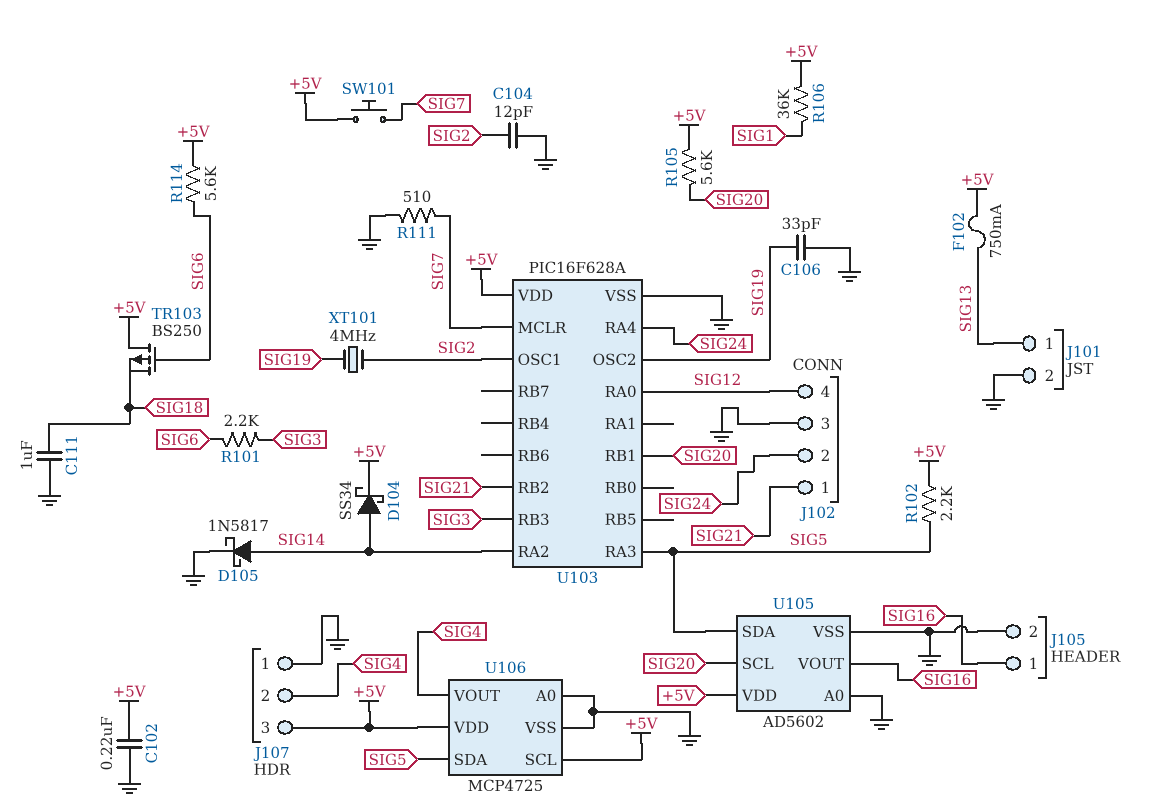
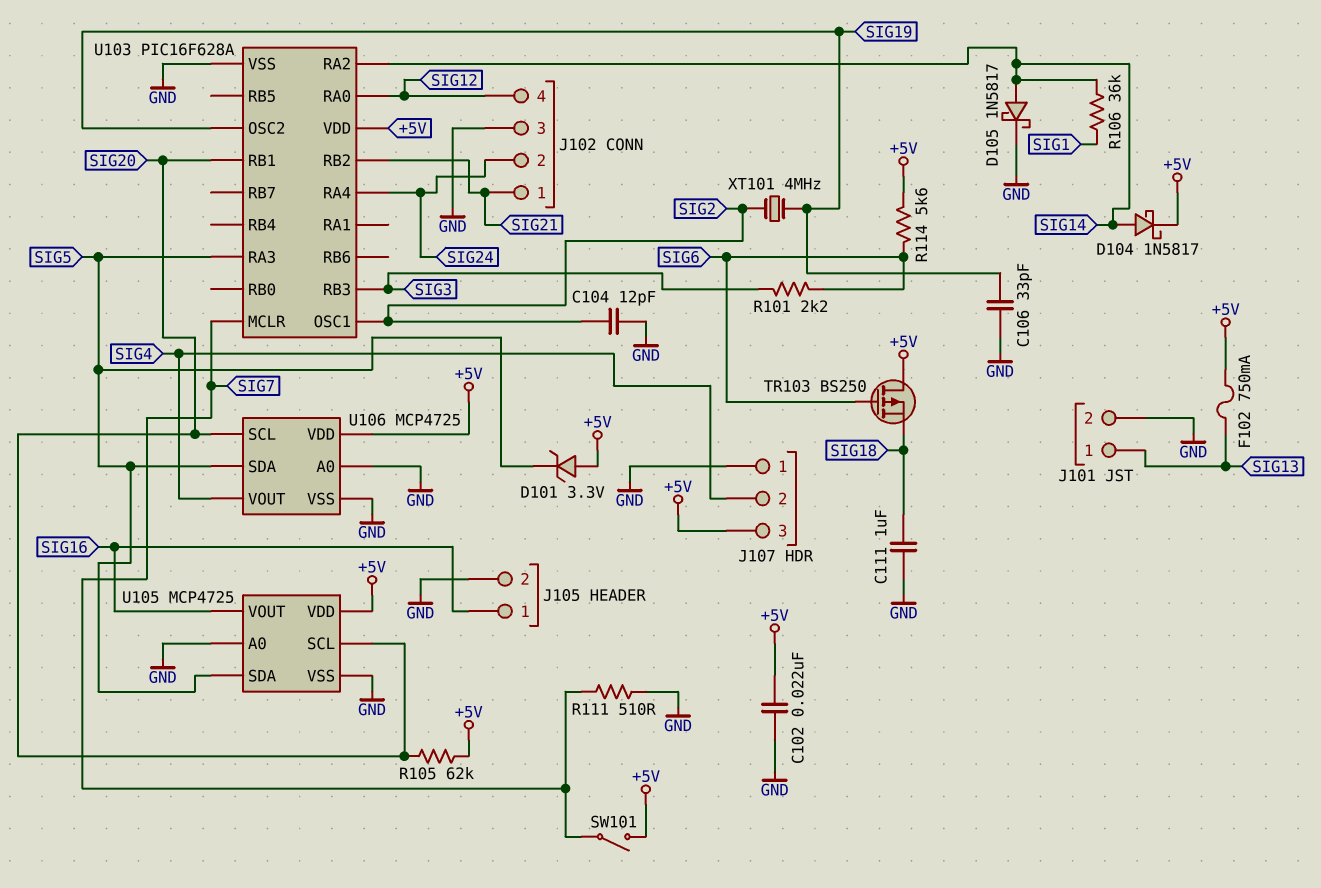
C102: 220nF (+5V, GND) -> 22nF (+5V, GND)
D101: none -> zener 3.3V (A +5V, K SIG5)
D104: schottky SS34 (A SIG14, K +5V) -> schottky 1N5817 (A SIG14, K +5V)
R102: 2.2k (+5V, SIG5) -> none
R105: 5.6k (+5V, SIG20) -> 62k (+5V, SIG20)
R106: 36k (+5V, SIG1) -> 36k (SIG1, SIG14)
SW101: button (+5V, SIG7) -> switch (+5V, SIG7)
U105: AD5602 -> MCP4725
U106 pin SCL: +5V -> SIG20

